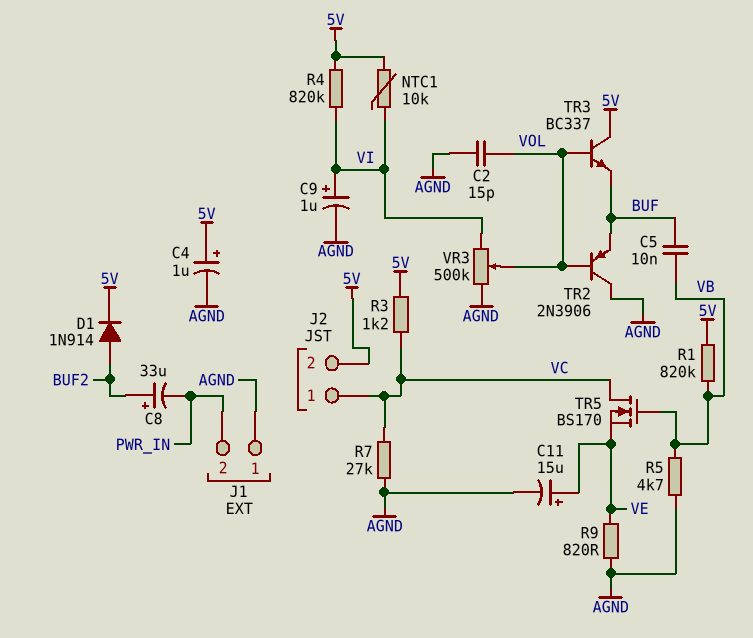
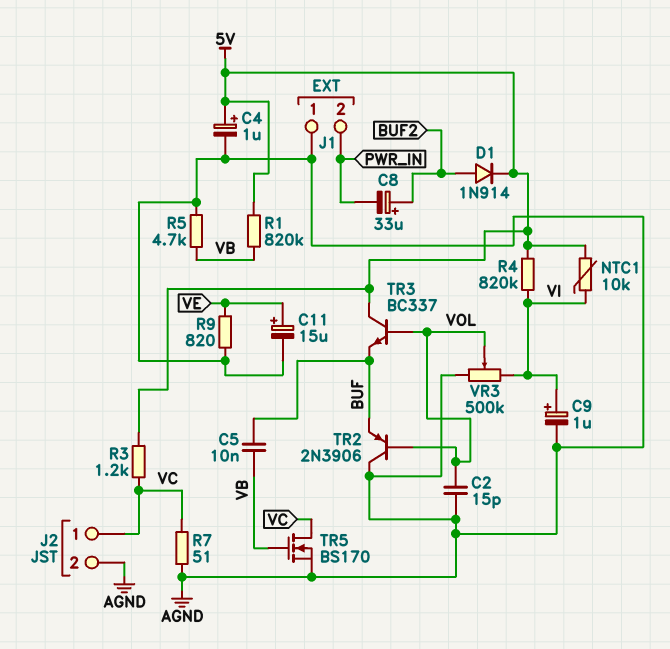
J2 pin 2: 5V -> AGND
R7: 27k (AGND, VC) -> 51 (AGND, VC)
TR5: NMOS BS170 (G VB, D VC, S VE) -> NMOS BS170 (G VB, D VC, S AGND)

